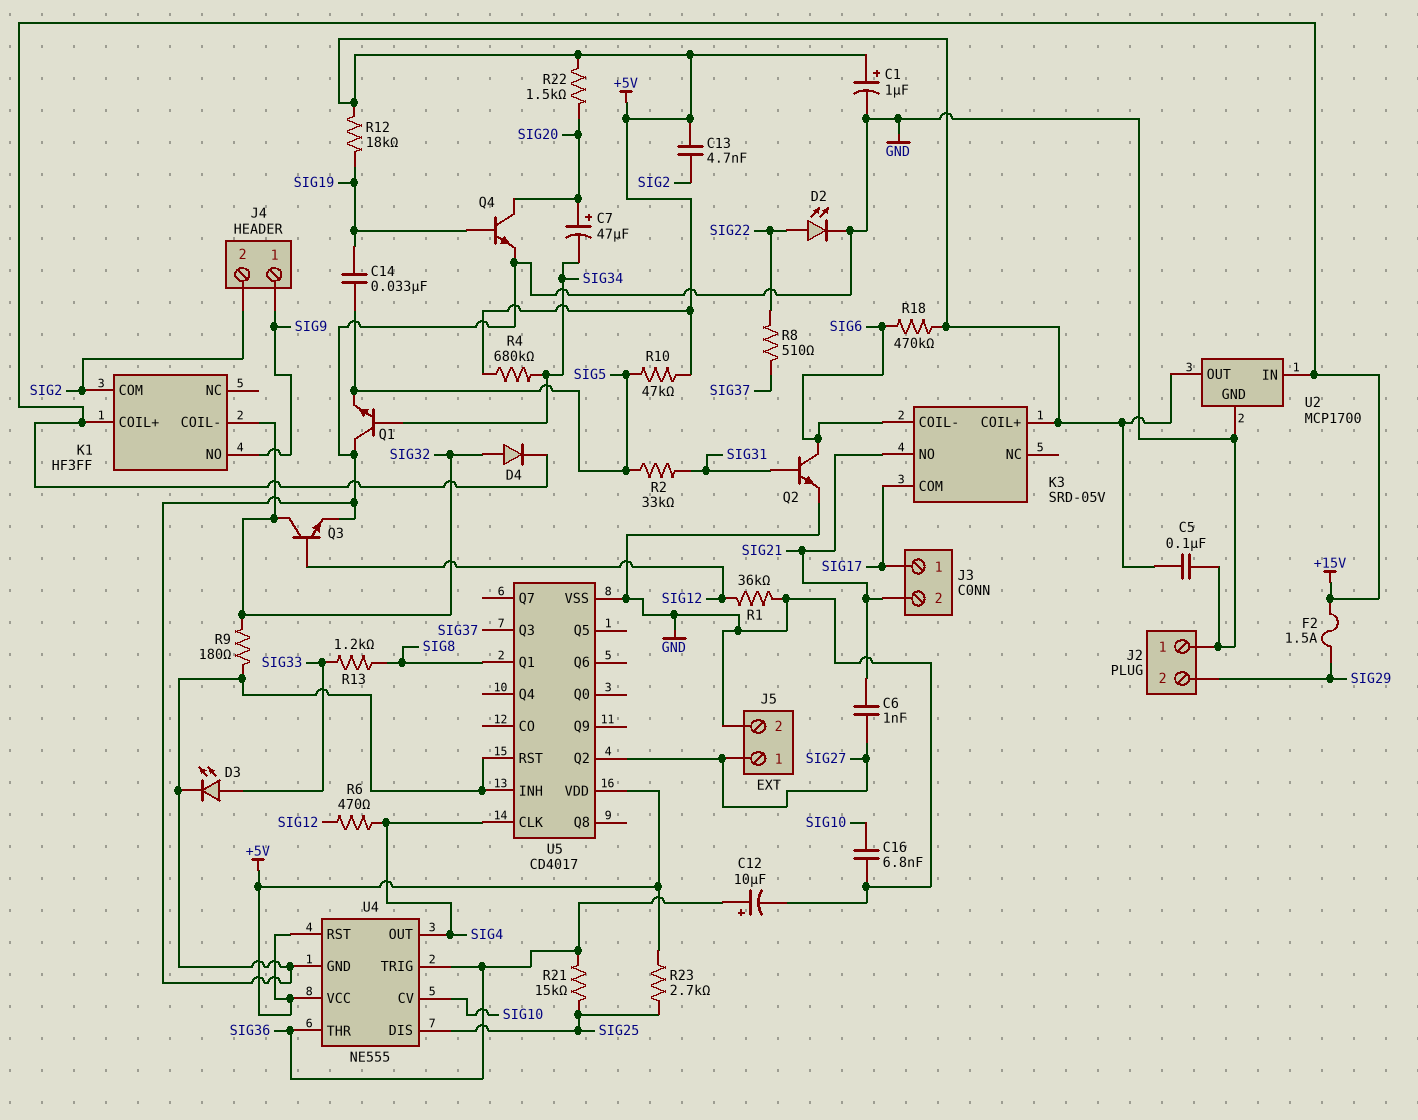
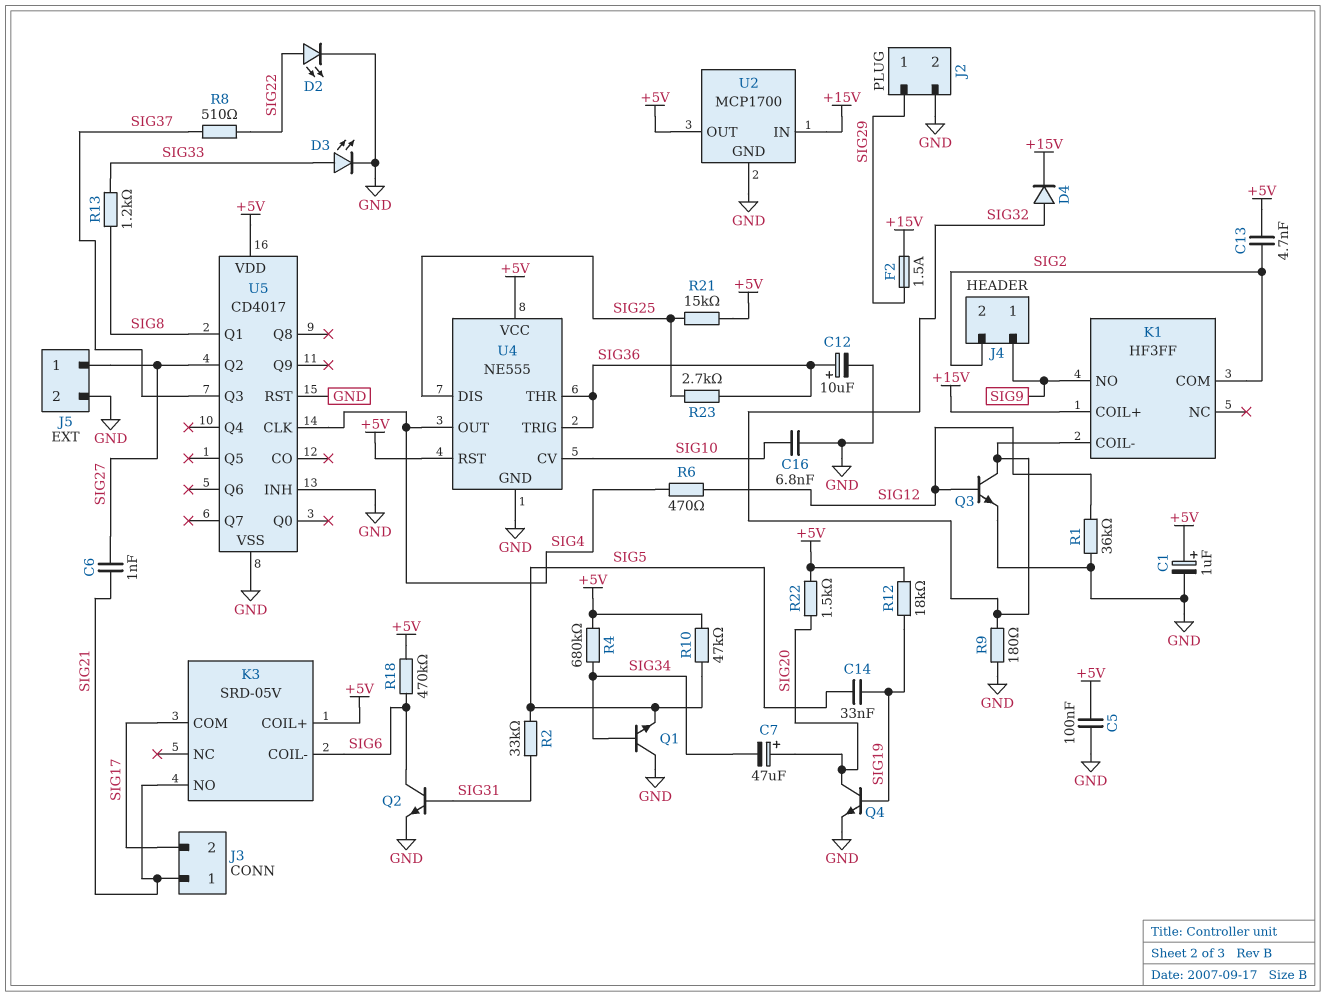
J2 pin 1: GND -> SIG29
J2 pin 2: SIG29 -> GND
J3 pin 1: SIG17 -> SIG21
J3 pin 2: SIG21 -> SIG17
R21: 15k (SIG25, SIG36) -> 15k (+5V, SIG25)
R23: 2.7k (+5V, SIG25) -> 2.7k (SIG25, SIG36)

